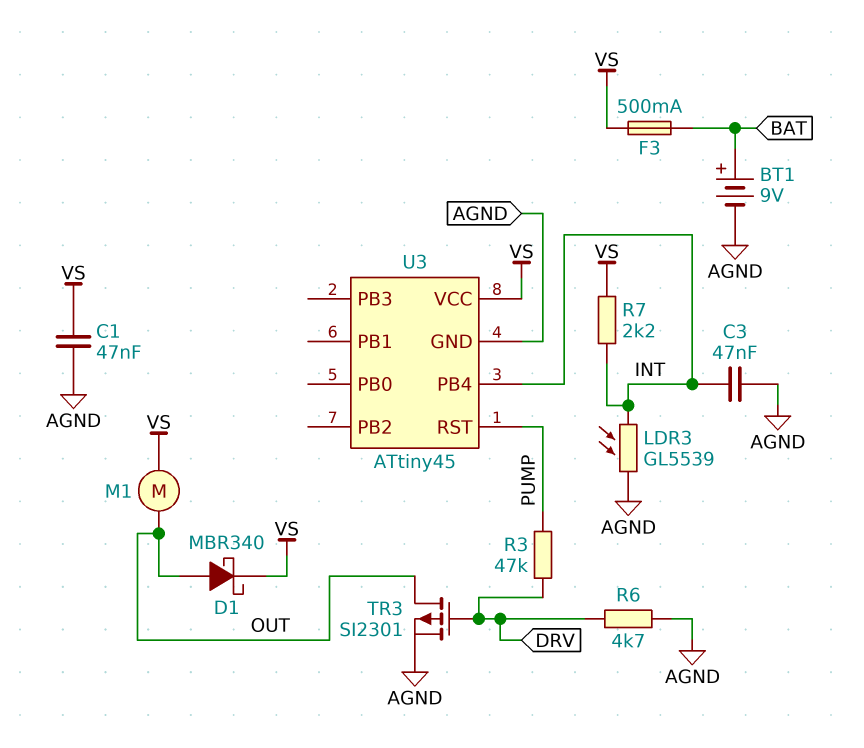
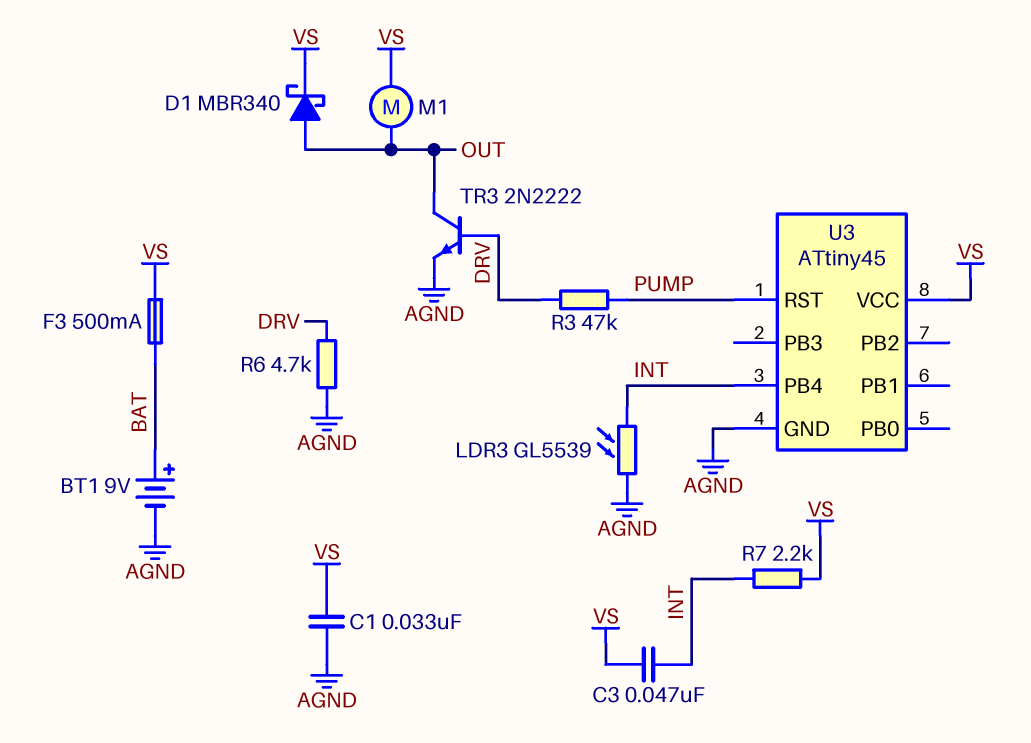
C1: 47nF (AGND, VS) -> 33nF (AGND, VS)
C3: 47nF (AGND, INT) -> 47nF (INT, VS)
TR3: PMOS SI2301 (G DRV, D OUT, S AGND) -> NPN 2N2222 (B DRV, C OUT, E AGND)

